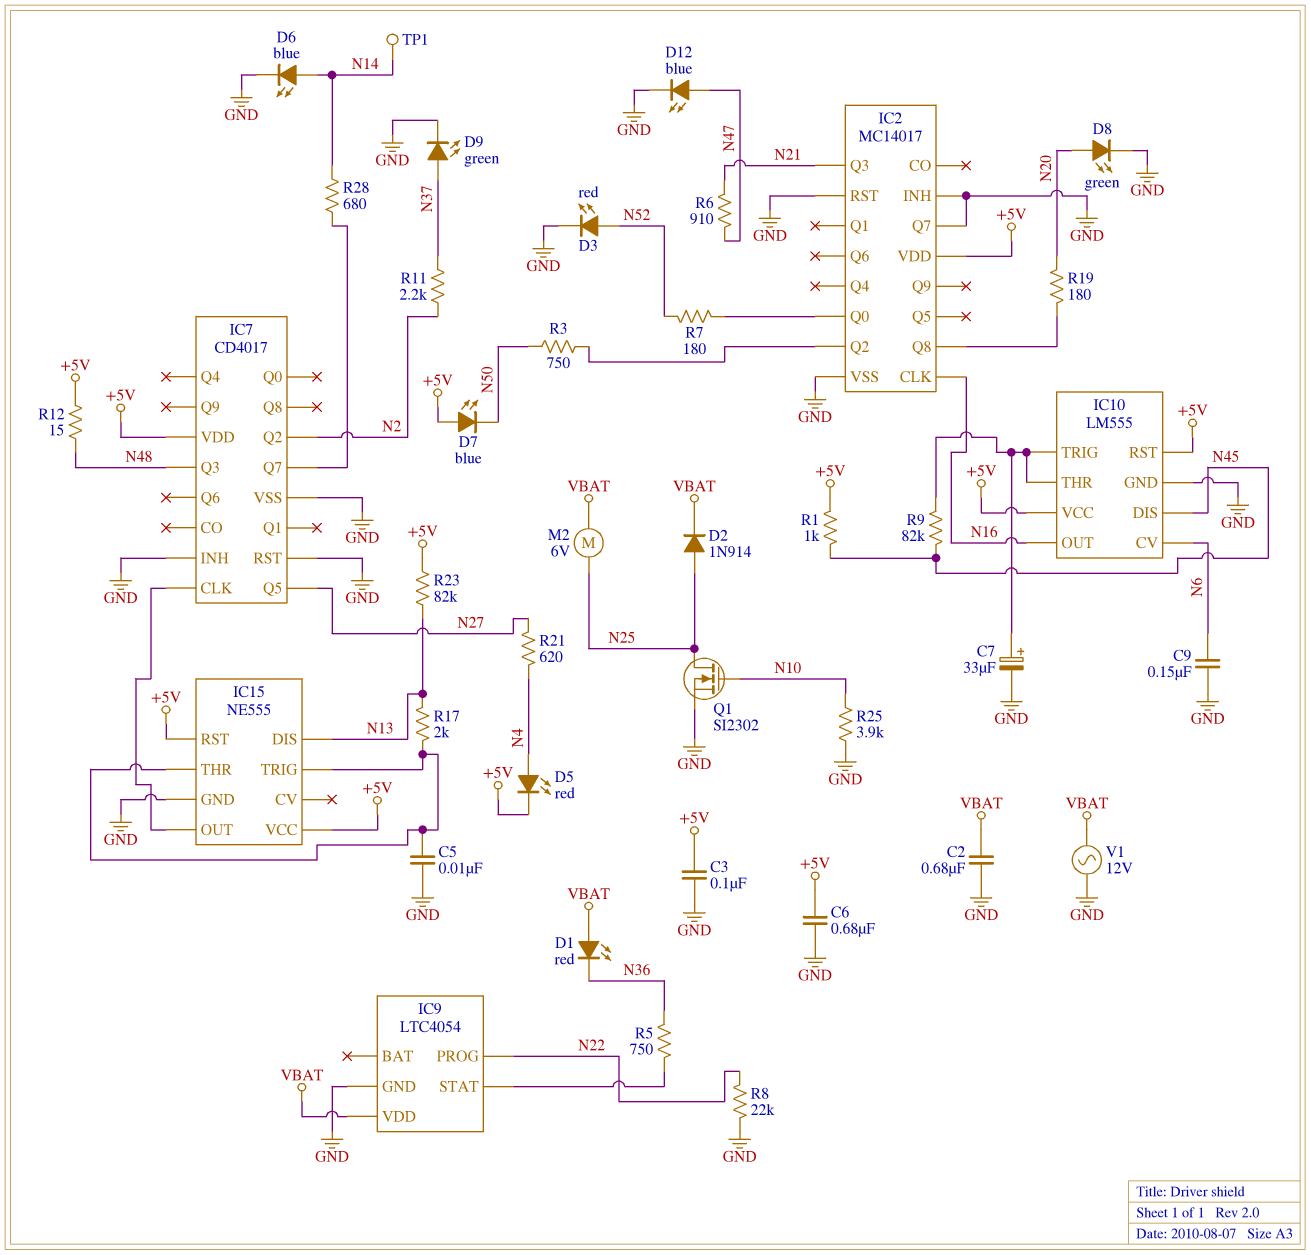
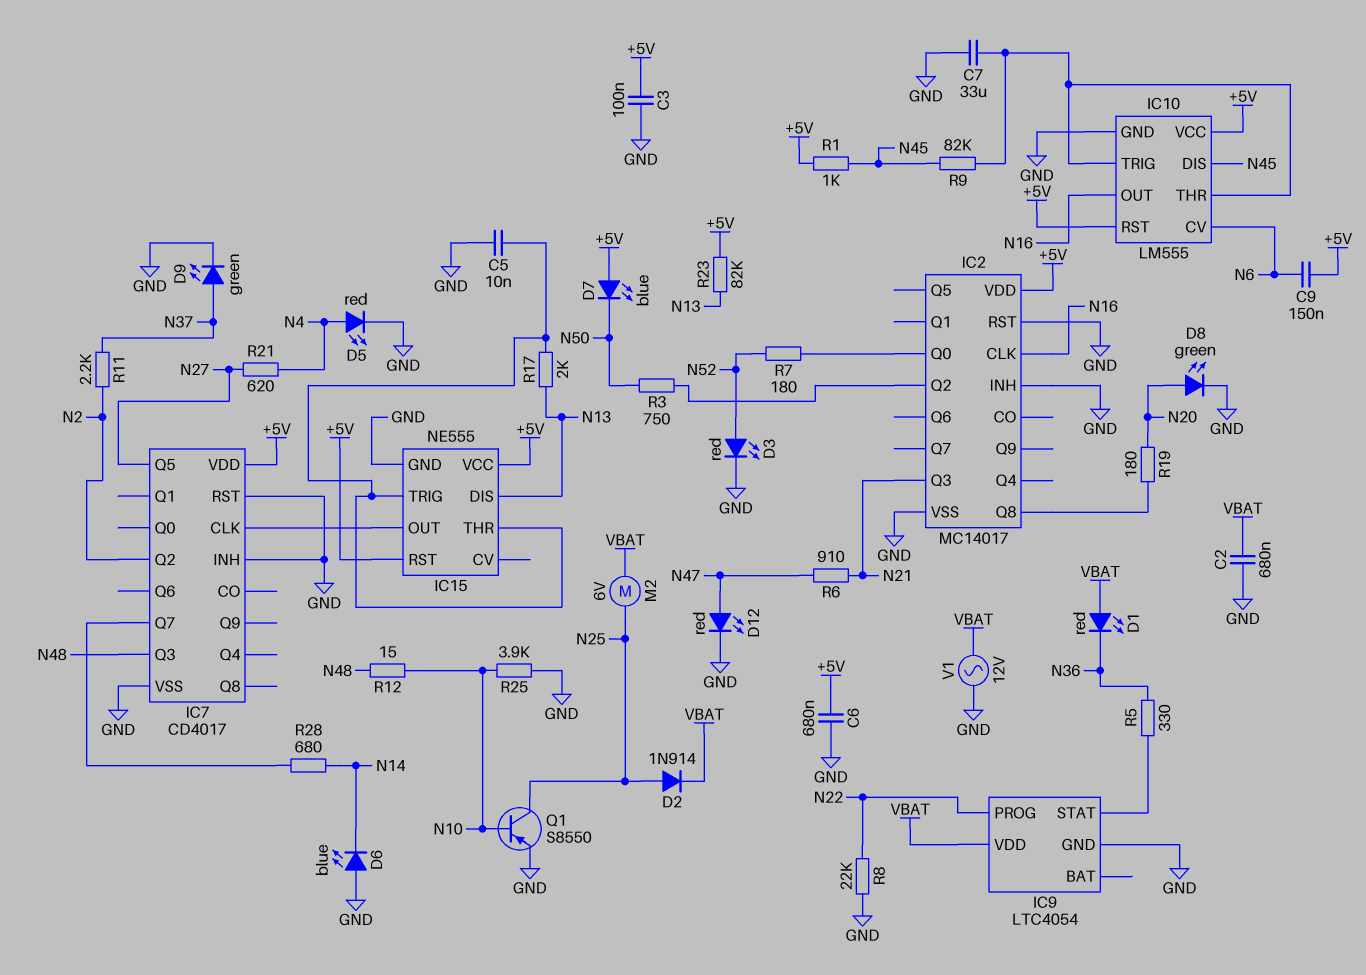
C7: 33uF (plus IC10/THR, minus GND) -> 33uF (GND, IC10/THR)
C9: 150nF (GND, N6) -> 150nF (+5V, N6)
D5: LED red (A N4, K +5V) -> LED red (A N4, K GND)
D6: LED blue (A N14, K GND) -> LED blue (A GND, K N14)
D12: LED blue (A N47, K GND) -> LED red (A N47, K GND)
IC2 pin Q7: GND -> none
Q1: NMOS SI2302 (G N10, D N25, S GND) -> PNP S8550 (B N10, C N25, E GND)
R5: 750 (IC9/STAT, N36) -> 330 (IC9/STAT, N36)
R12: 15 (+5V, N48) -> 15 (N10, N48)
TP1: test point (N14) -> none

